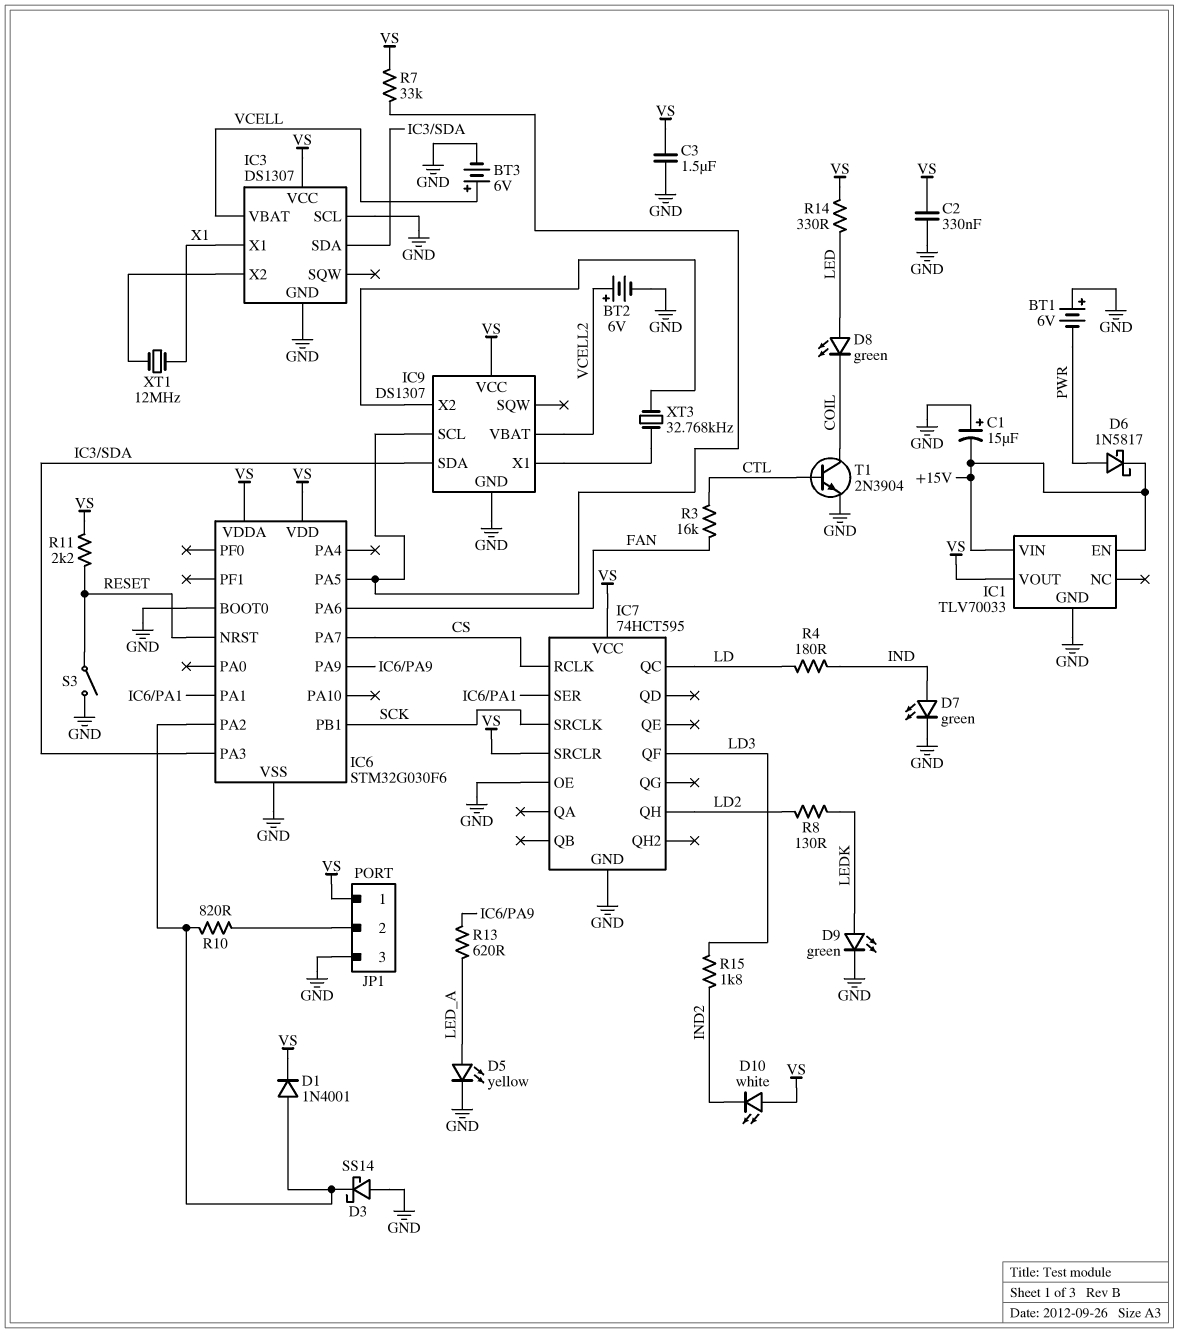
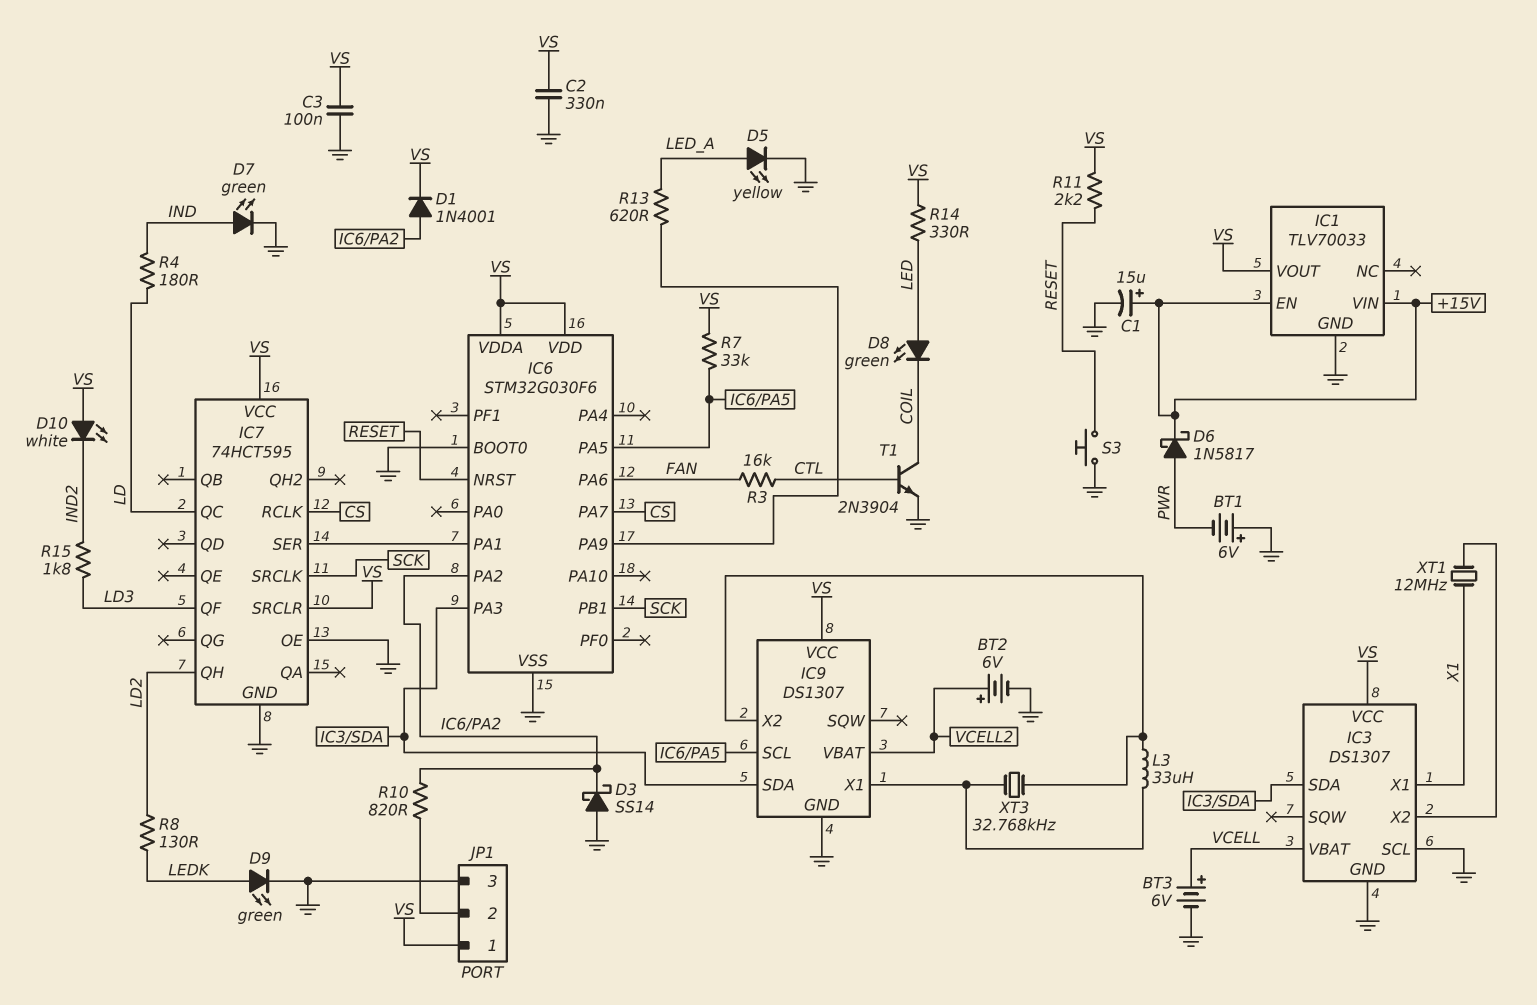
C1: 15uF (plus GND, minus +15V) -> 15uF (plus +15V, minus GND)
C3: 1.5uF (GND, VS) -> 100nF (GND, VS)
L3: none -> 33uH (IC9/X1, IC9/X2)
S3: switch (GND, RESET) -> button (GND, RESET)

